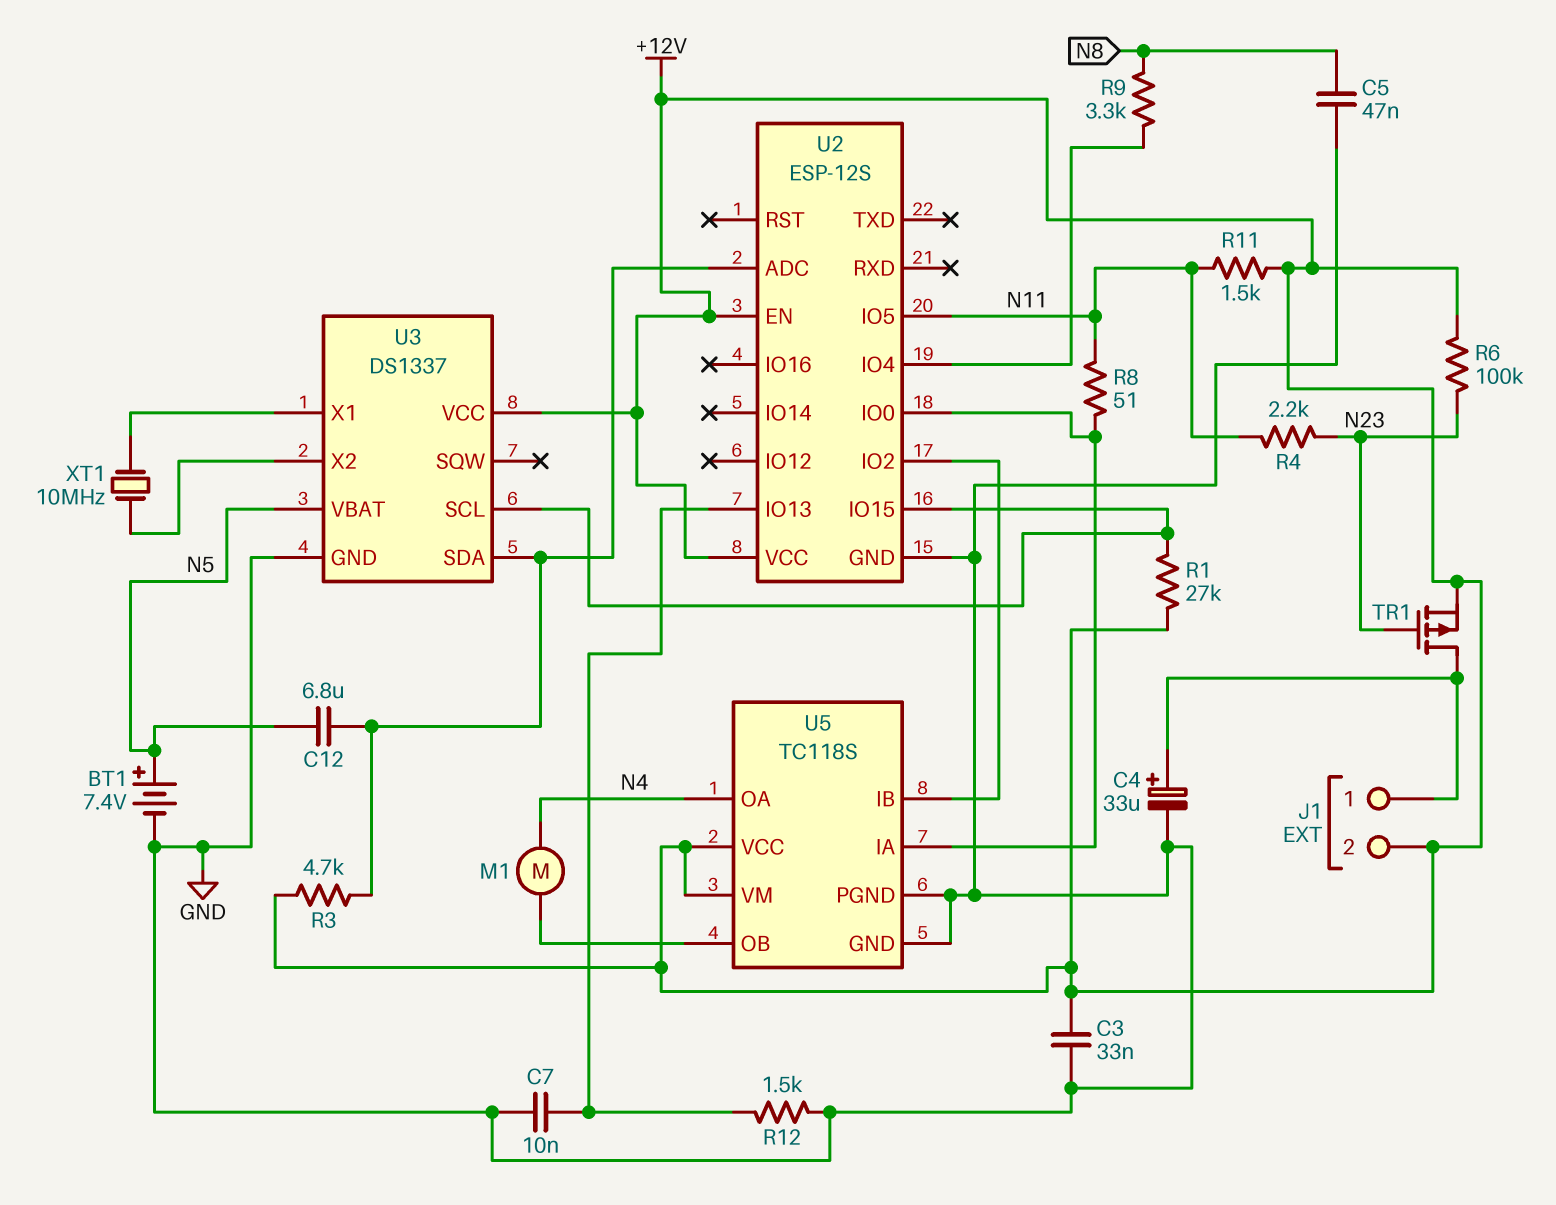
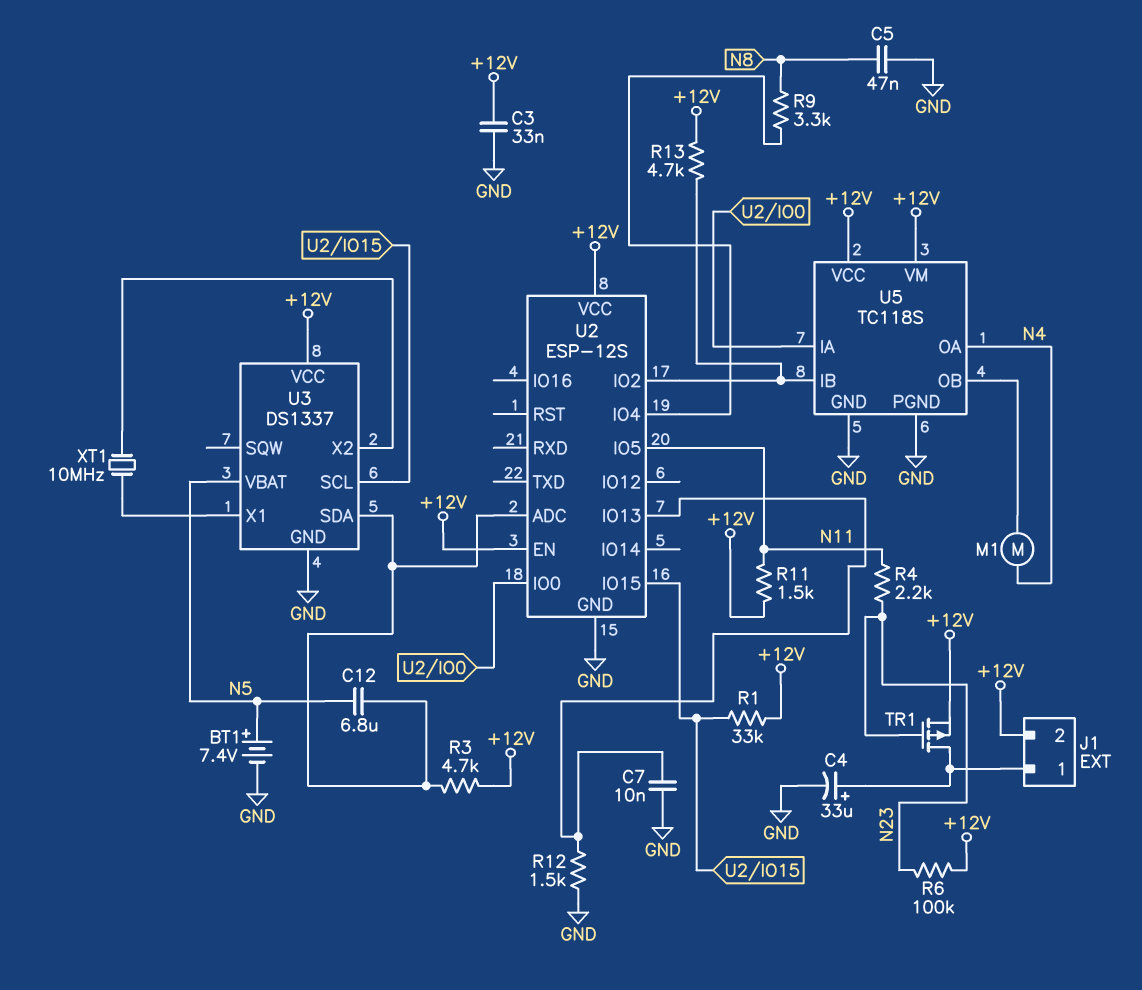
R1: 27k (+12V, U2/IO15) -> 33k (+12V, U2/IO15)
R8: 51 (N11, U2/IO0) -> none
R13: none -> 4.7k (+12V, U2/IO2)

